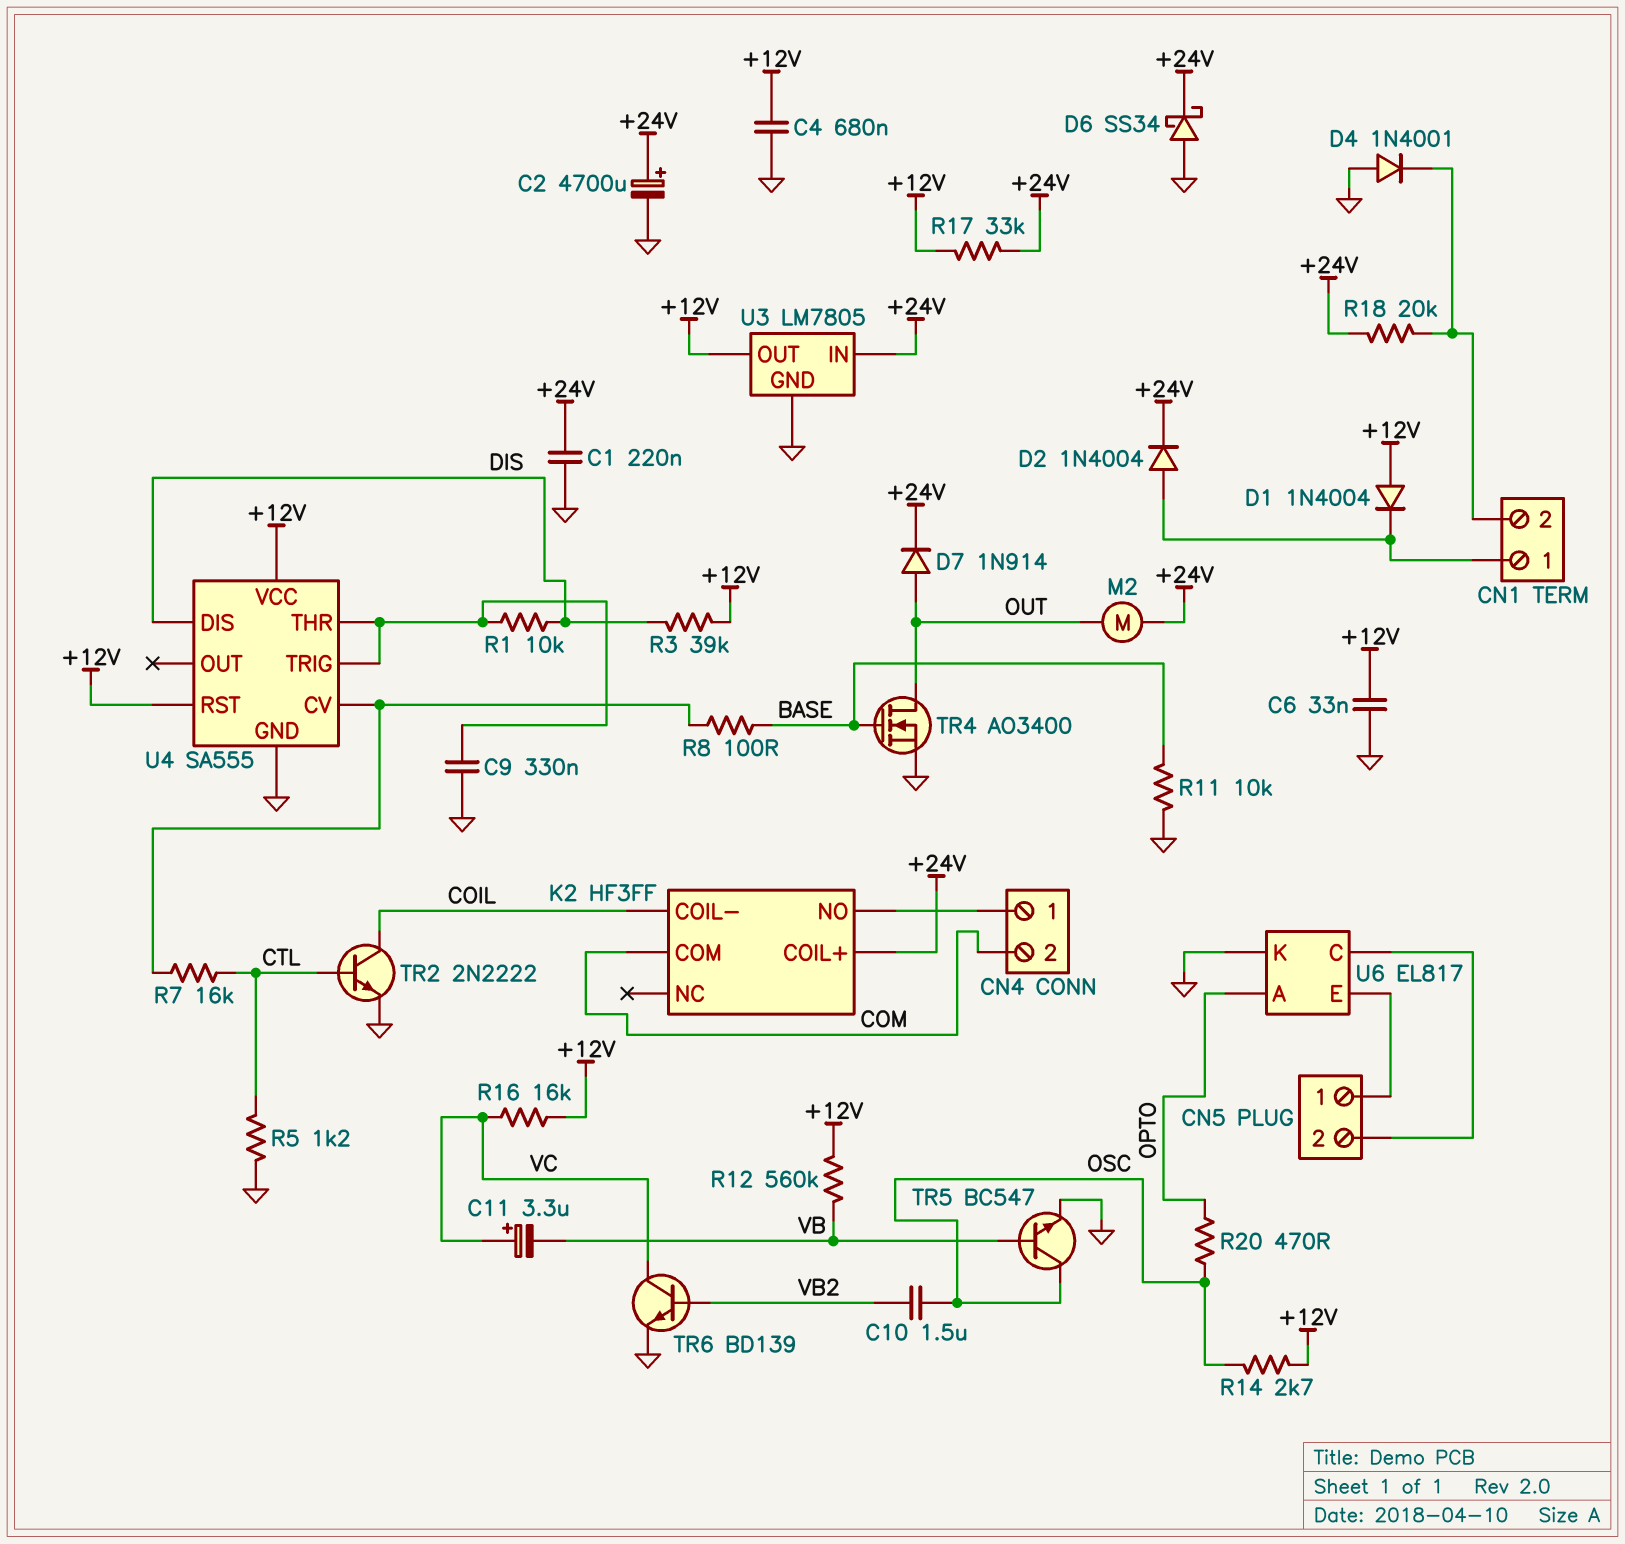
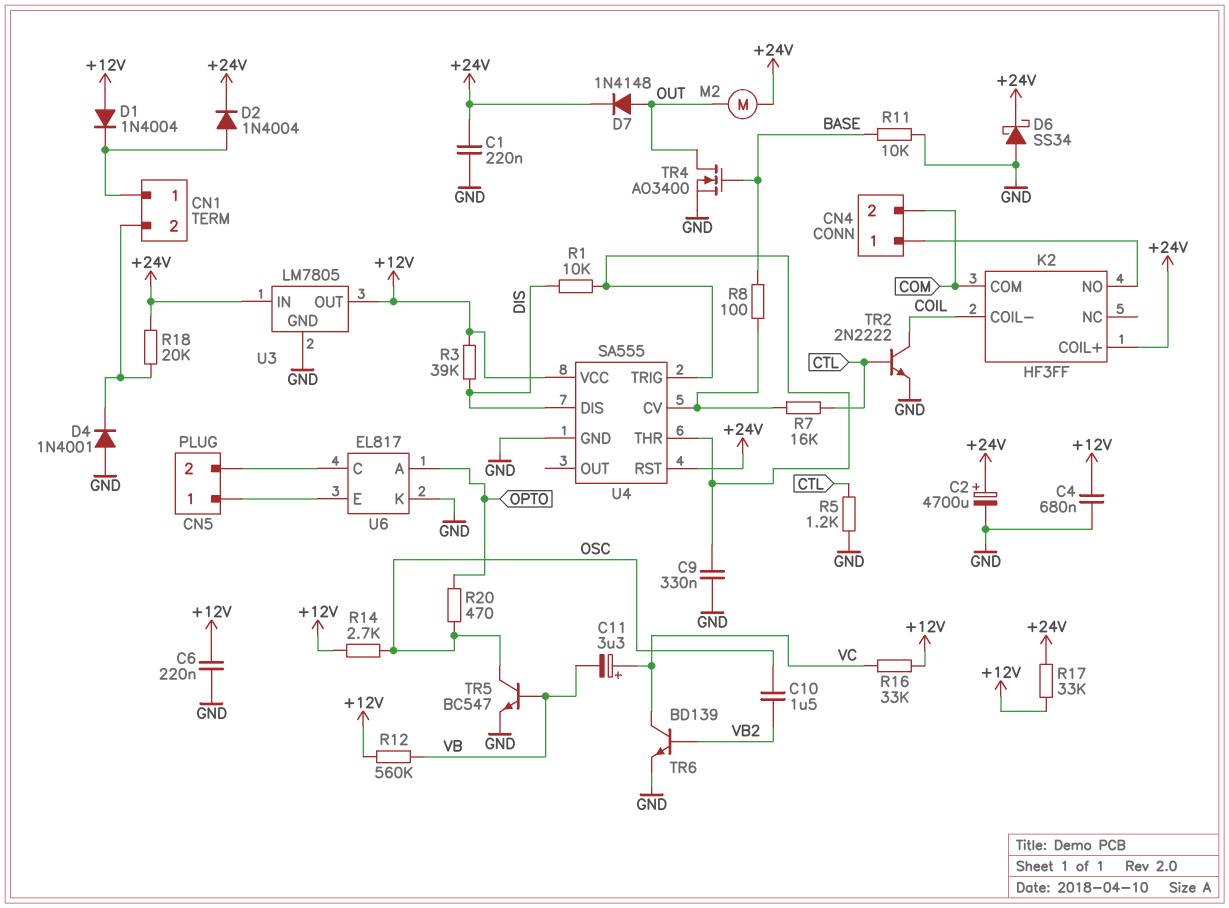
C6: 33nF (+12V, GND) -> 220nF (+12V, GND)
D7: diode 1N914 (A OUT, K +24V) -> diode 1N4148 (A OUT, K +24V)
R16: 16k (+12V, VC) -> 33k (+12V, VC)
U4 pin RST: +12V -> +24V

